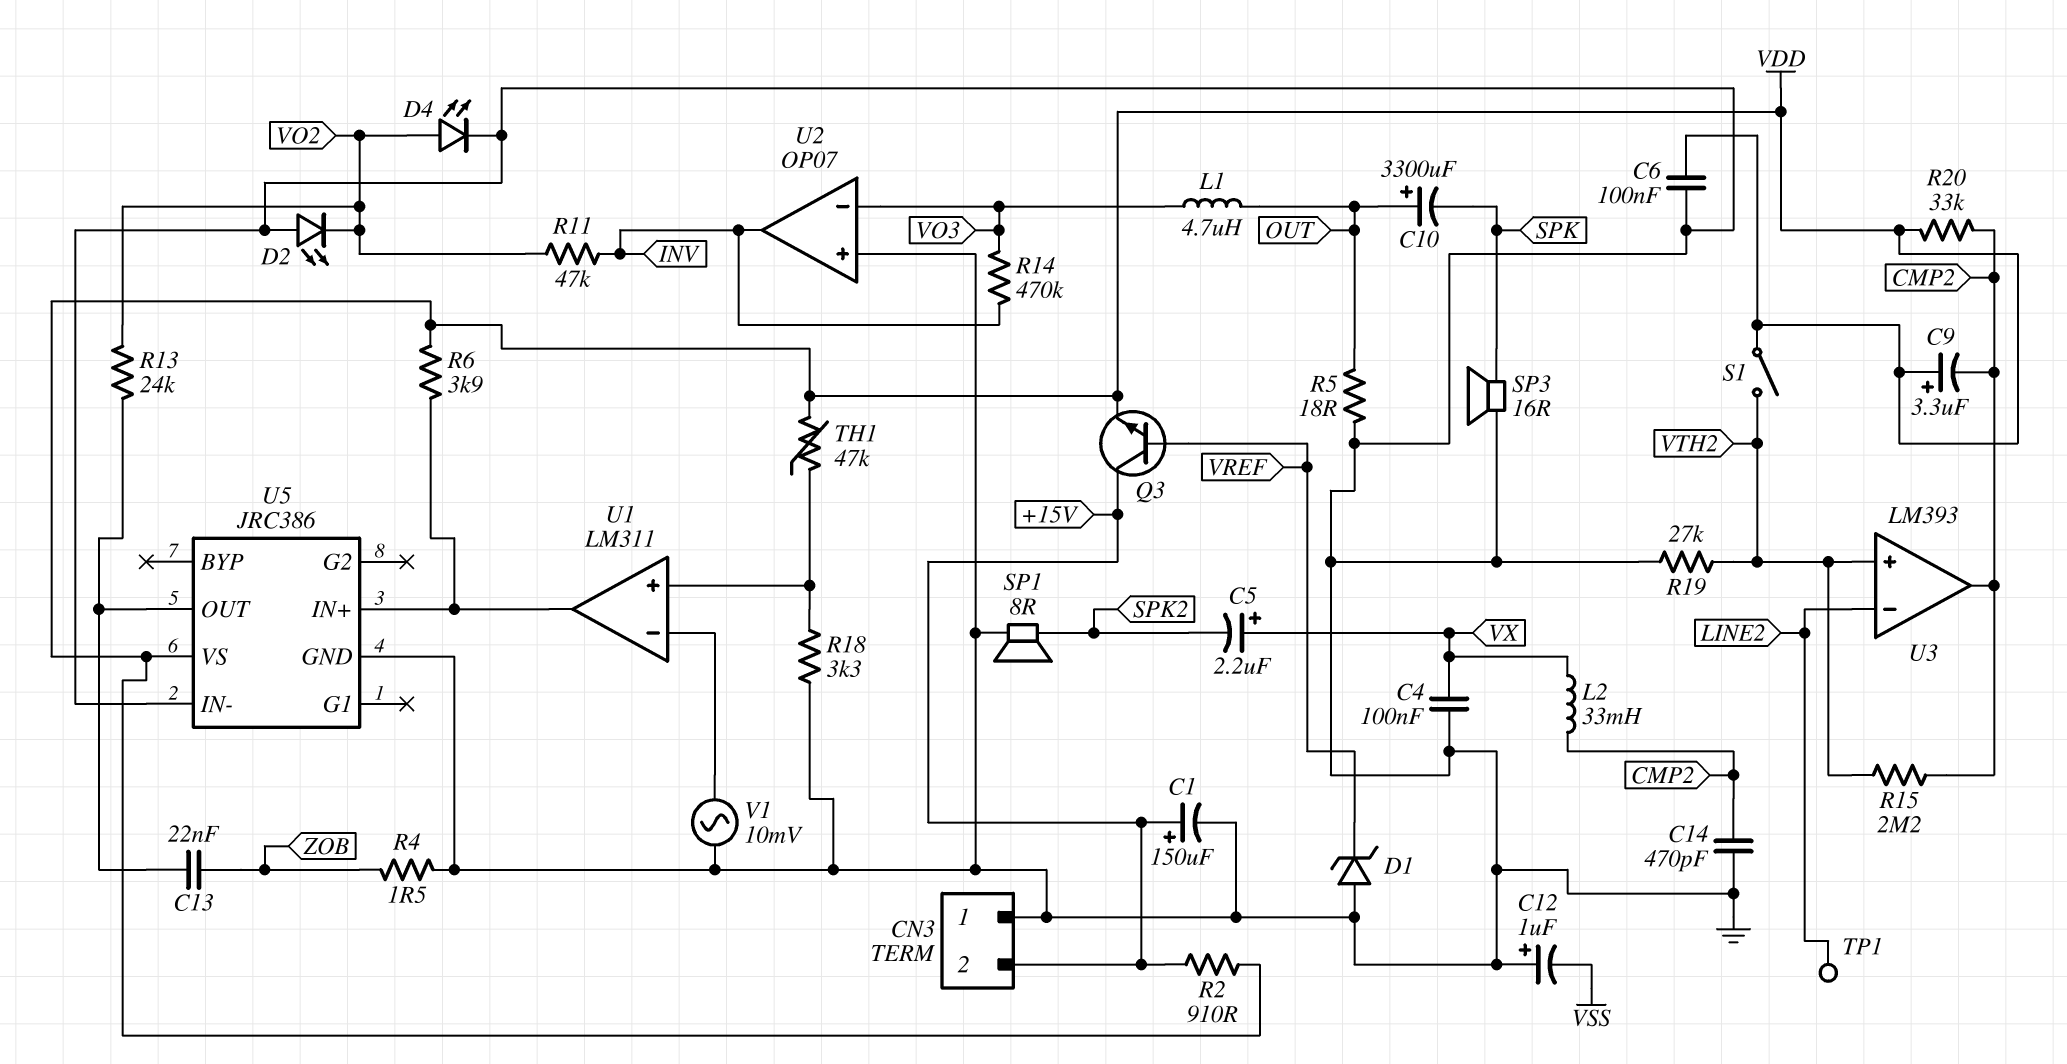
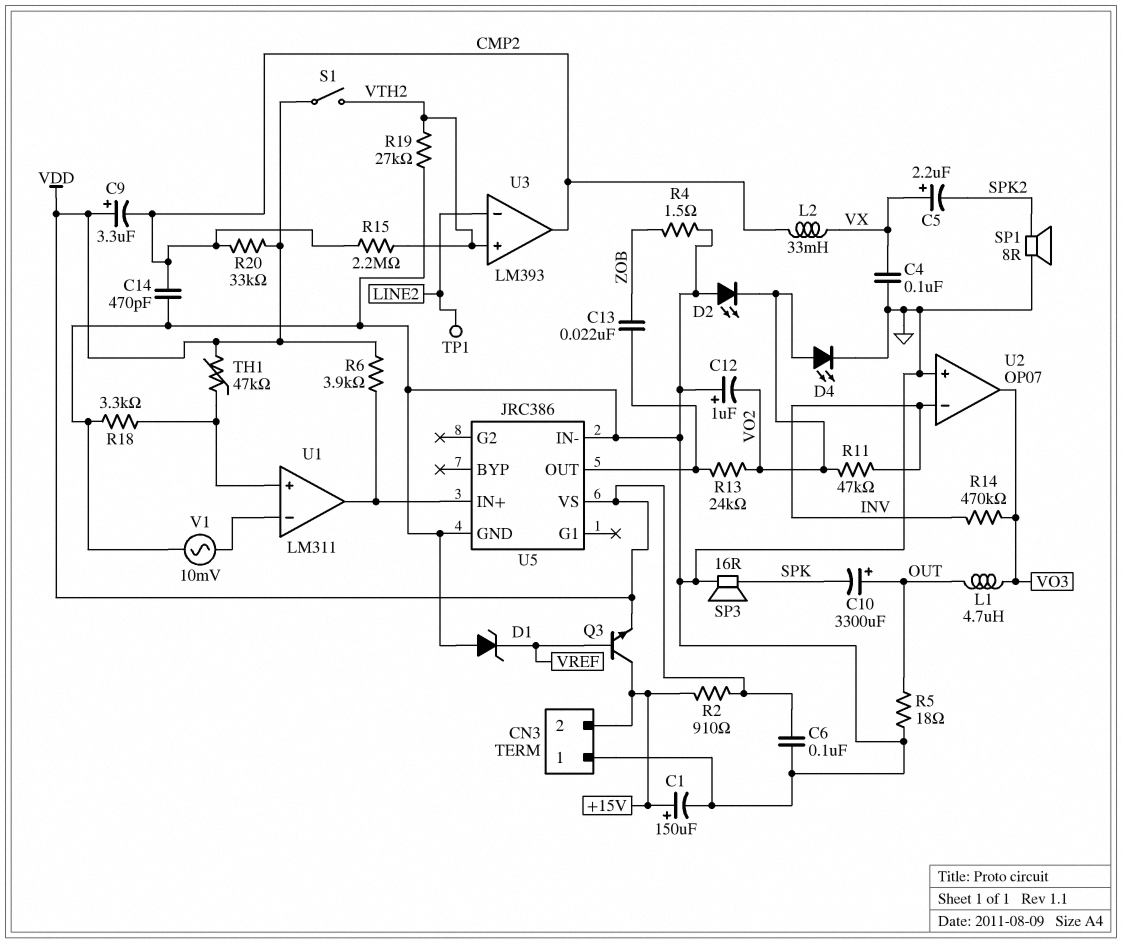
C12: 1uF (plus GND, minus VSS) -> 1uF (plus GND, minus VO2)
U2 pin in-: VO3 -> INV
U2 pin out: INV -> VO3

